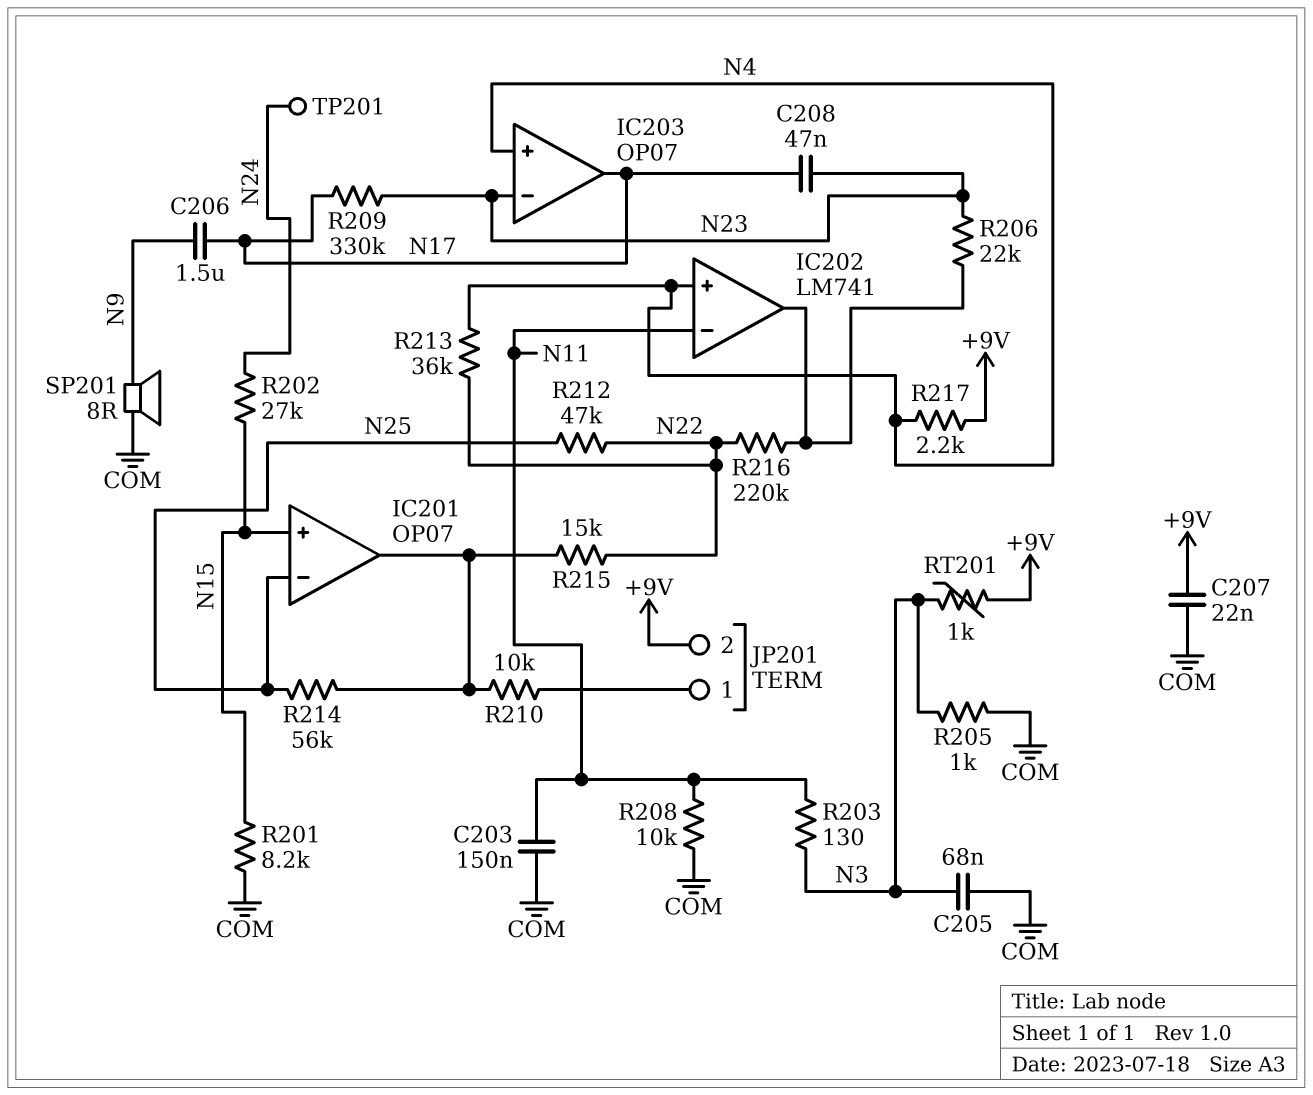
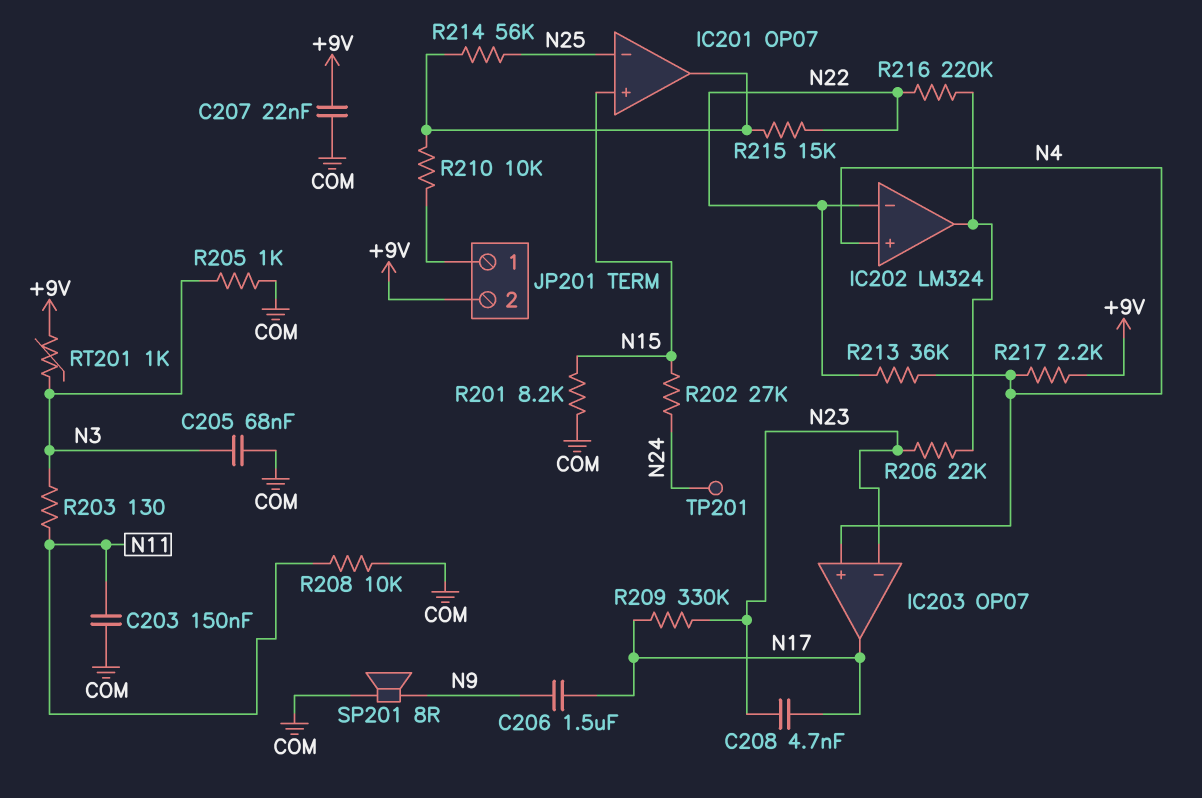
C208: 47nF (N17, N23) -> 4.7nF (N17, N23)
IC202: LM741 -> LM324
IC202 pin in-: N11 -> N22
R212: 47k (N22, N25) -> none

